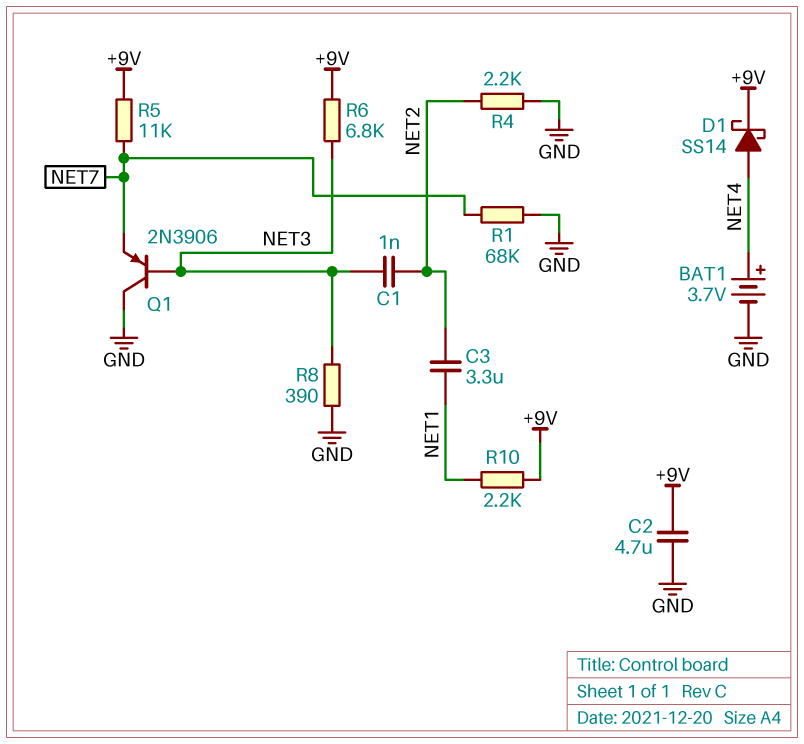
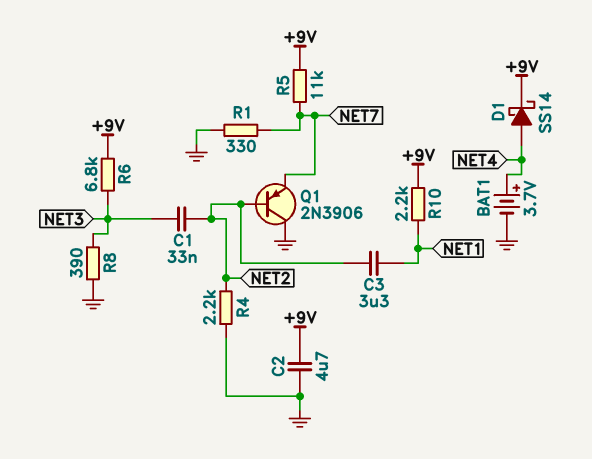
C1: 1nF (NET2, NET3) -> 33nF (NET2, NET3)
Q1: PNP 2N3906 (B NET3, C GND, E NET7) -> PNP 2N3906 (B NET2, C GND, E NET7)
R1: 68k (GND, NET7) -> 330 (GND, NET7)

